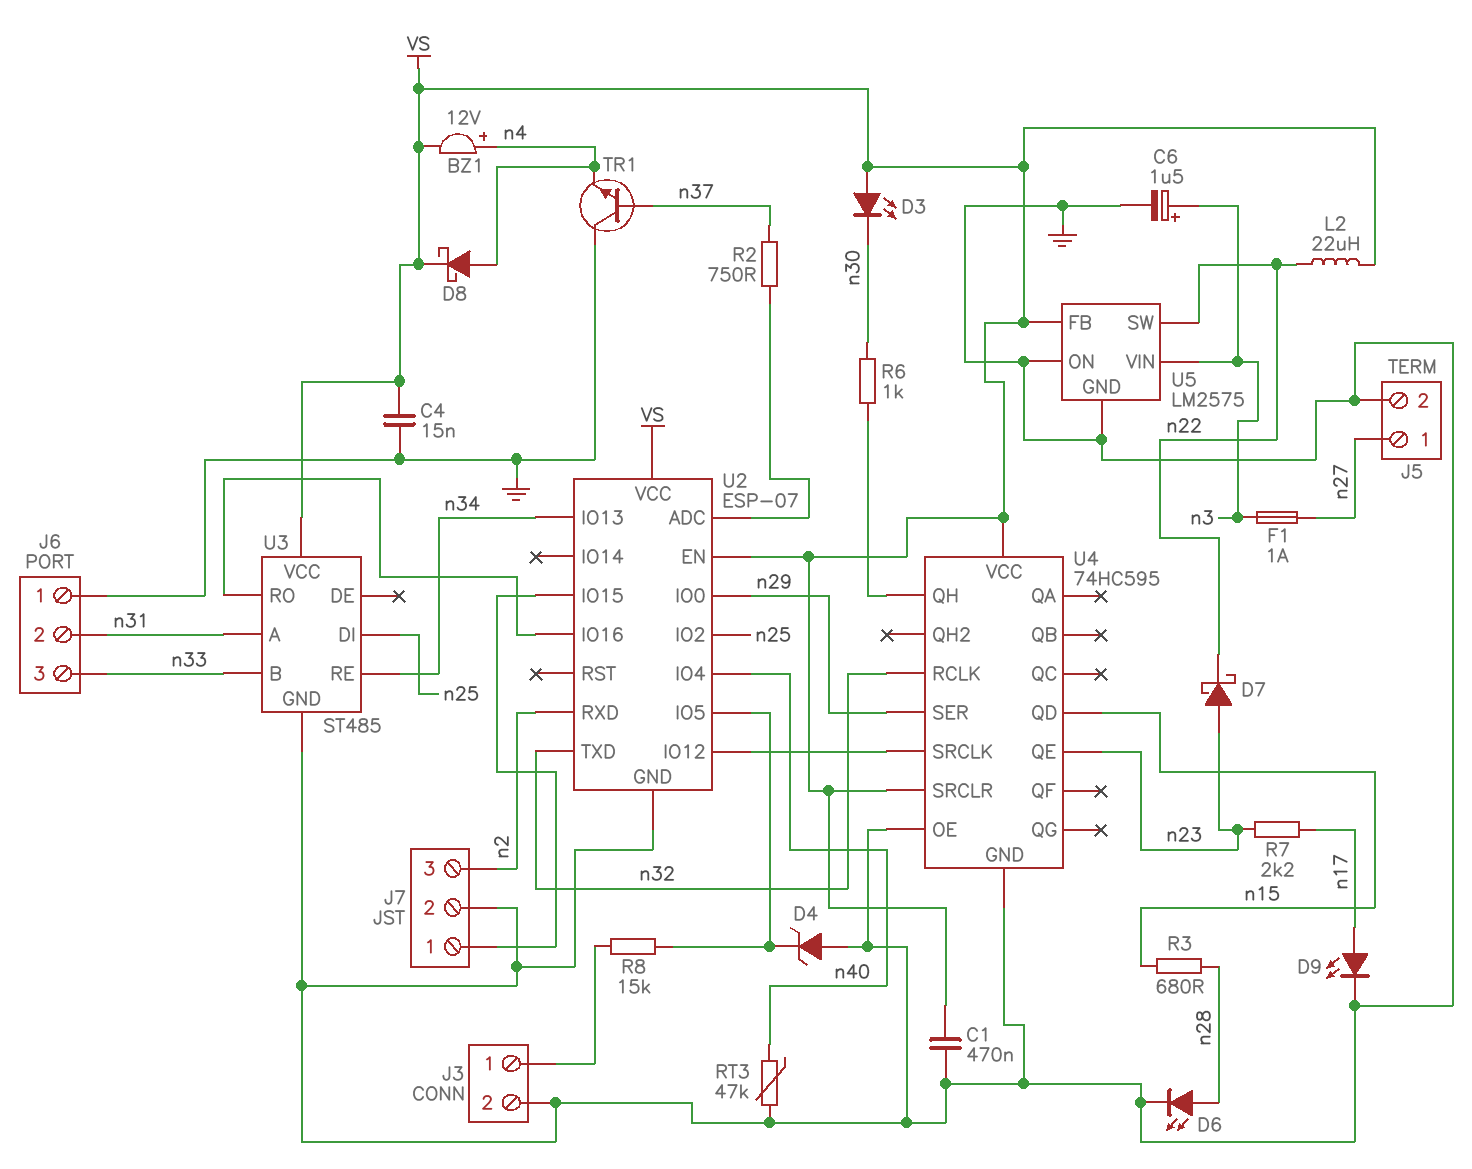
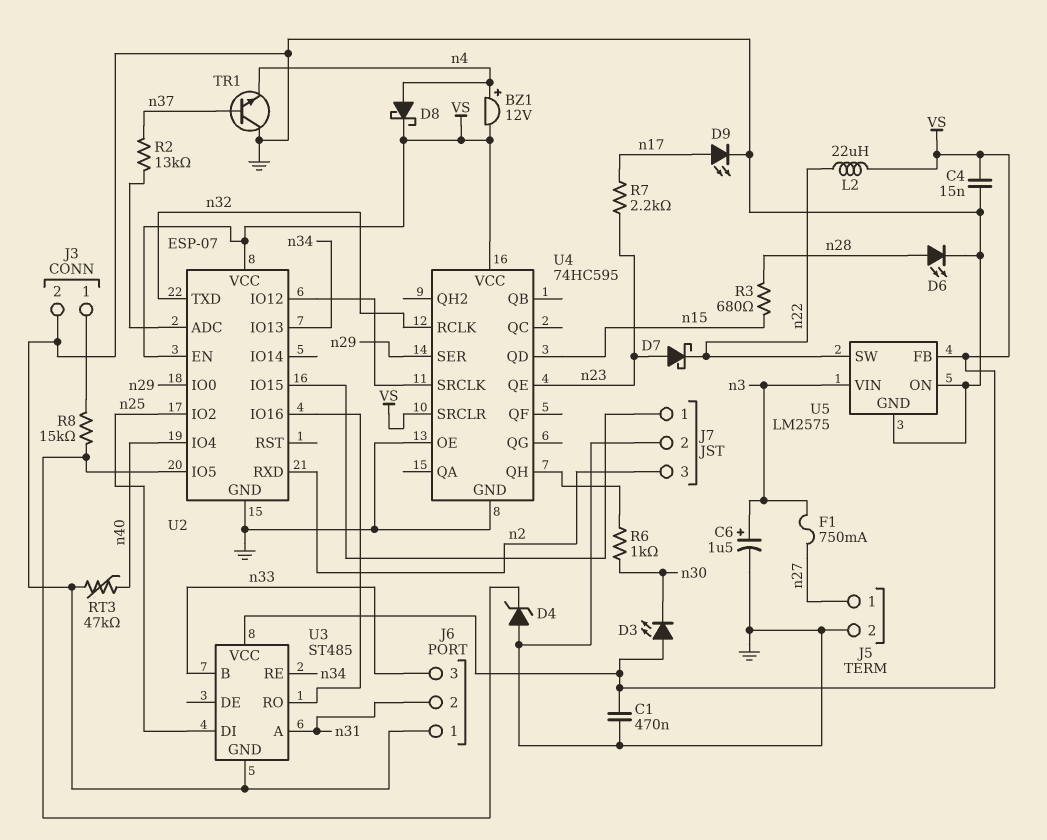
F1: 1A (n3, n27) -> 750mA (n3, n27)
R2: 750 (U2/ADC, n37) -> 13k (U2/ADC, n37)

